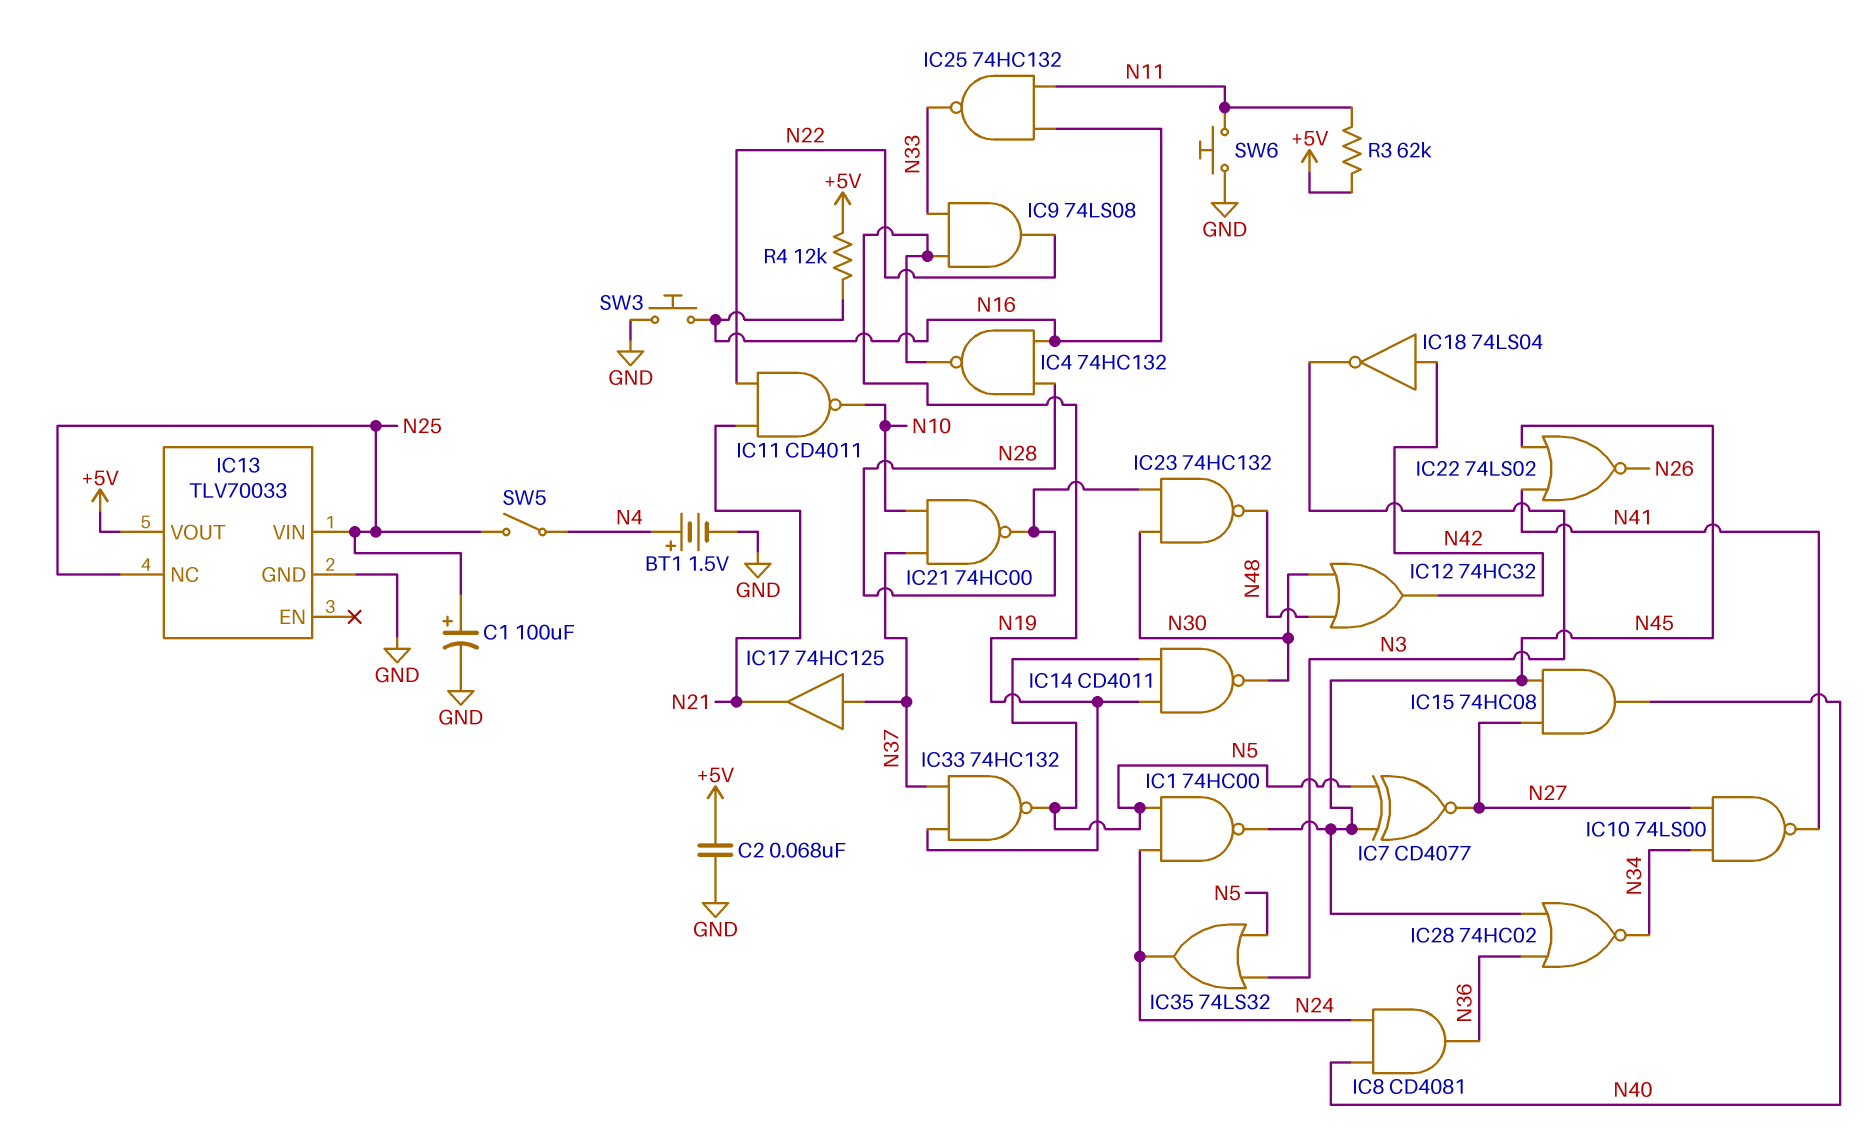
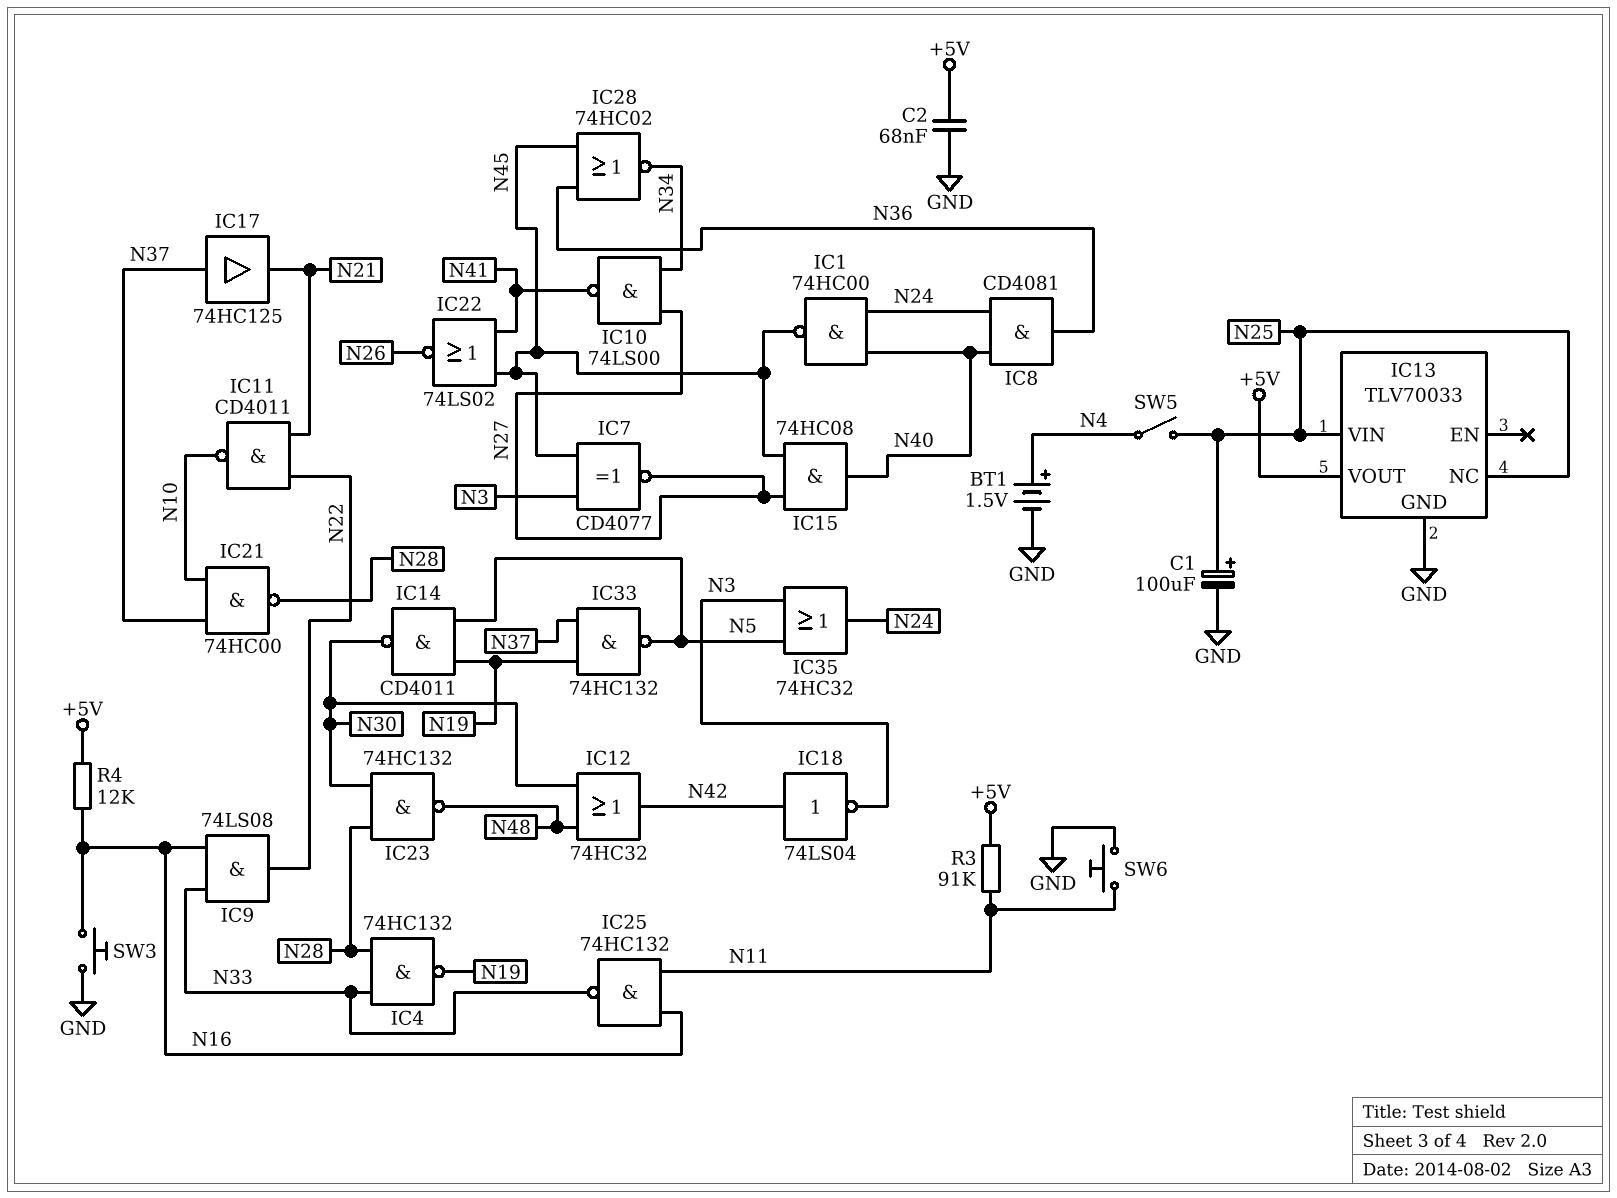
IC1: NAND 74HC00 (in N5, in N24, out N45) -> NAND 74HC00 (in N24, in N40, out N45)
IC4: NAND 74HC132 (in N16, in N28, out N19) -> NAND 74HC132 (in N28, in N33, out N19)
IC7: XNOR CD4077 (in N5, in N45, out N27) -> XNOR CD4077 (in N3, in N45, out N27)
IC9: AND 74LS08 (in N19, in N33, out N22) -> AND 74LS08 (in N16, in N33, out N22)
IC35: OR 74LS32 (in N3, in N5, out N24) -> OR 74HC32 (in N3, in N5, out N24)
R3: 62k (+5V, N11) -> 91k (+5V, N11)

